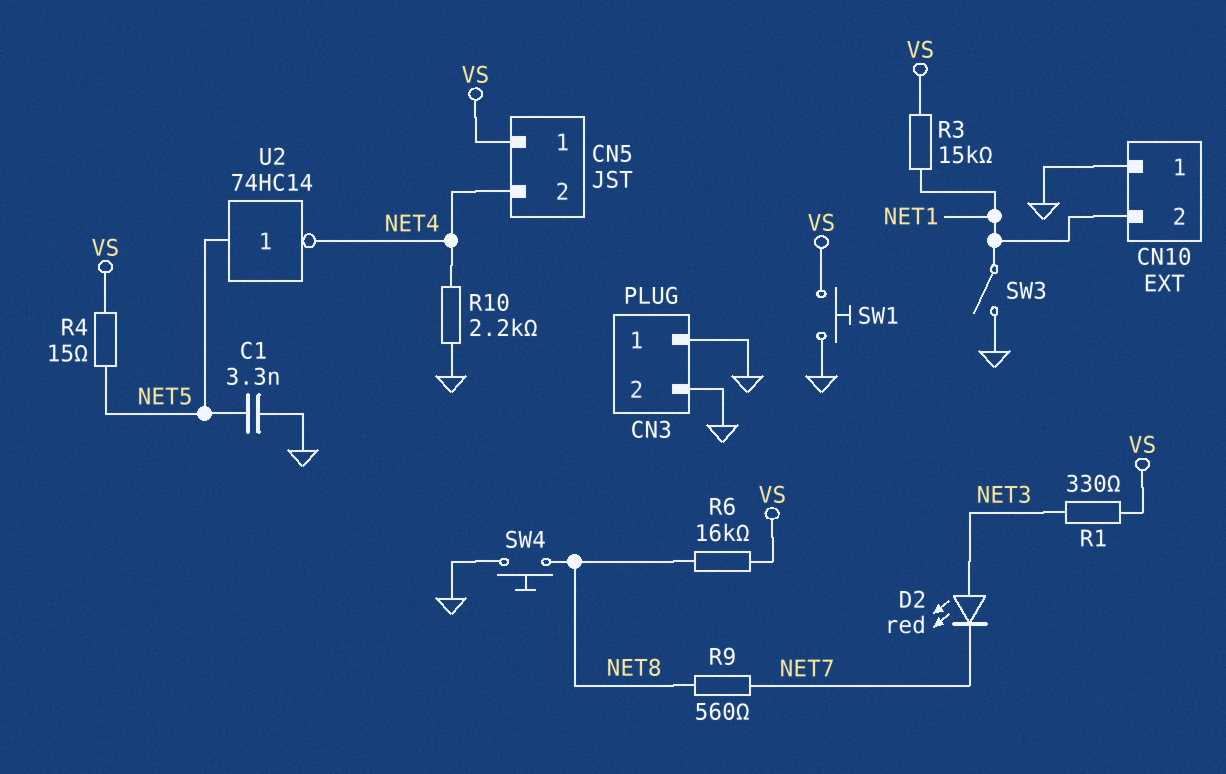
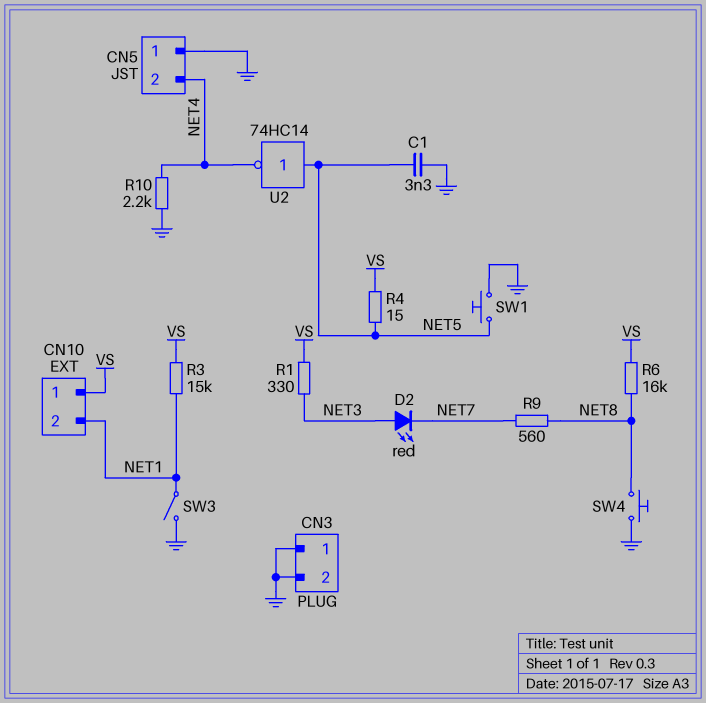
CN5 pin 1: VS -> GND
CN10 pin 1: GND -> VS
SW1: button (GND, VS) -> button (GND, NET5)

